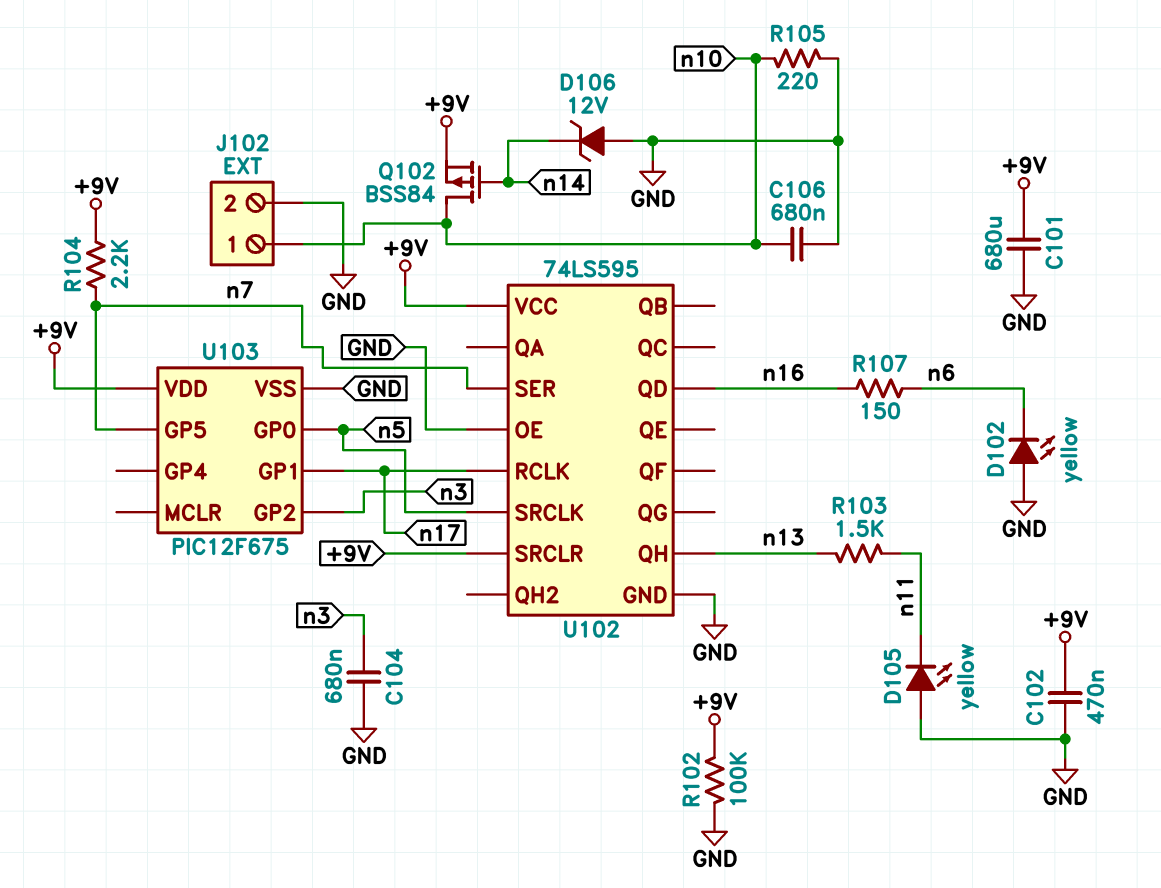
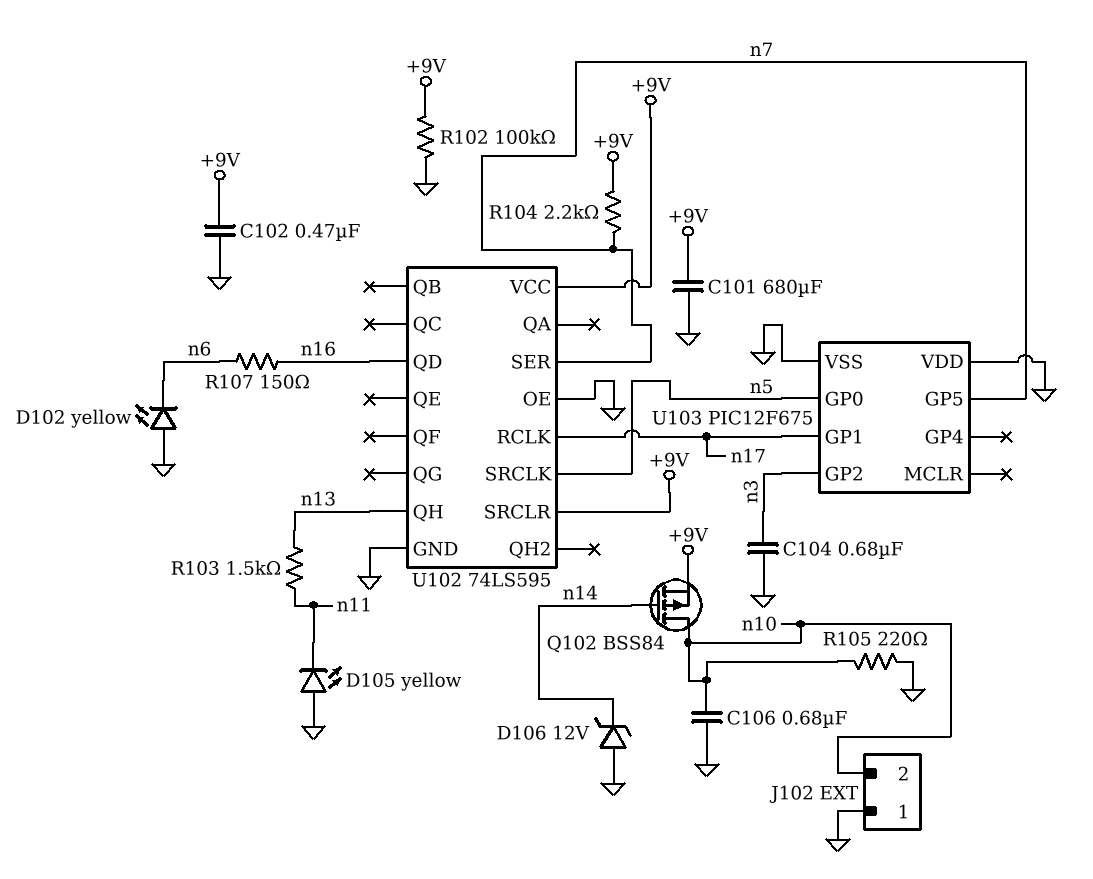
J102 pin 1: n10 -> GND
J102 pin 2: GND -> n10
U103 pin VDD: +9V -> GND

